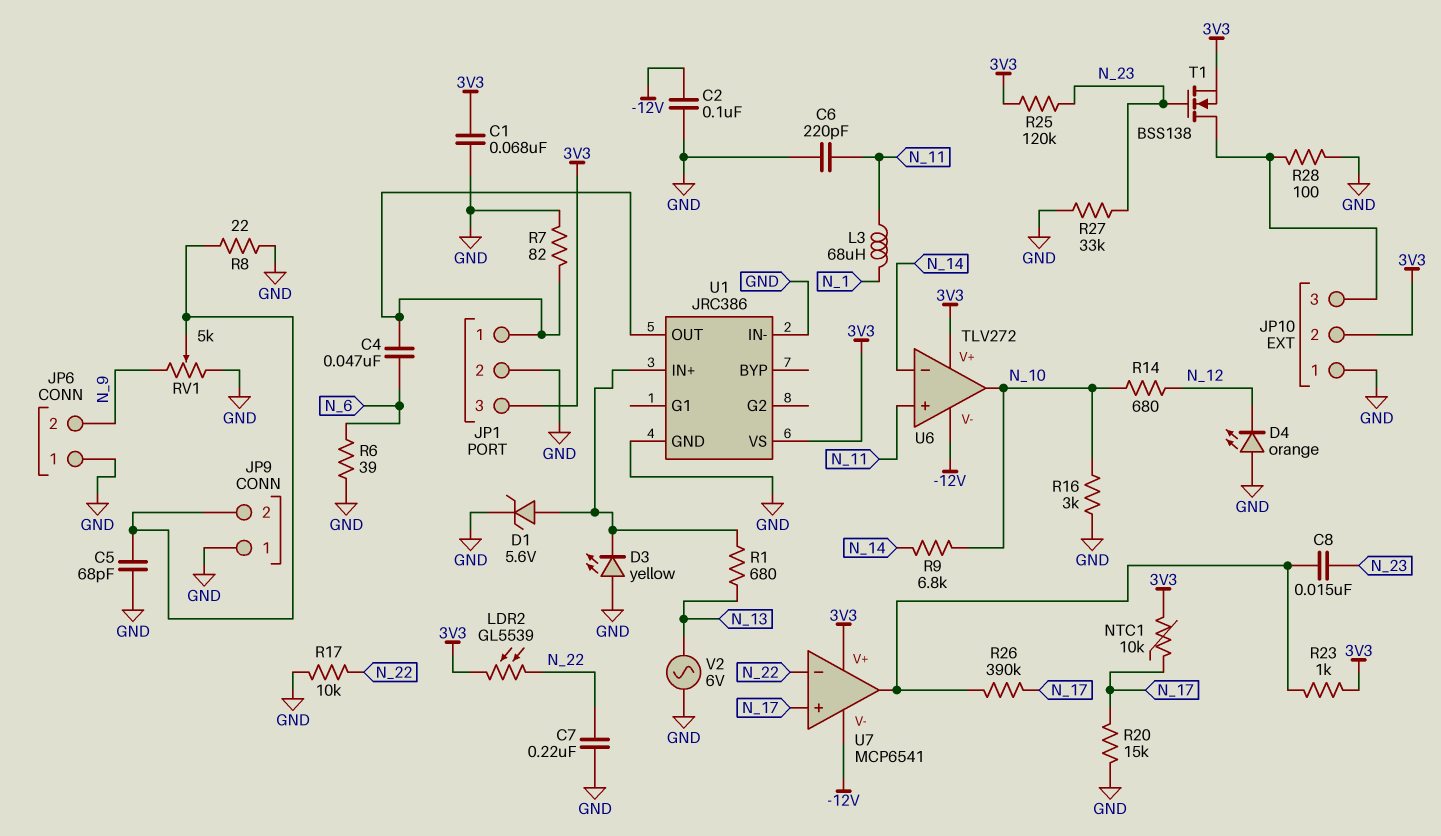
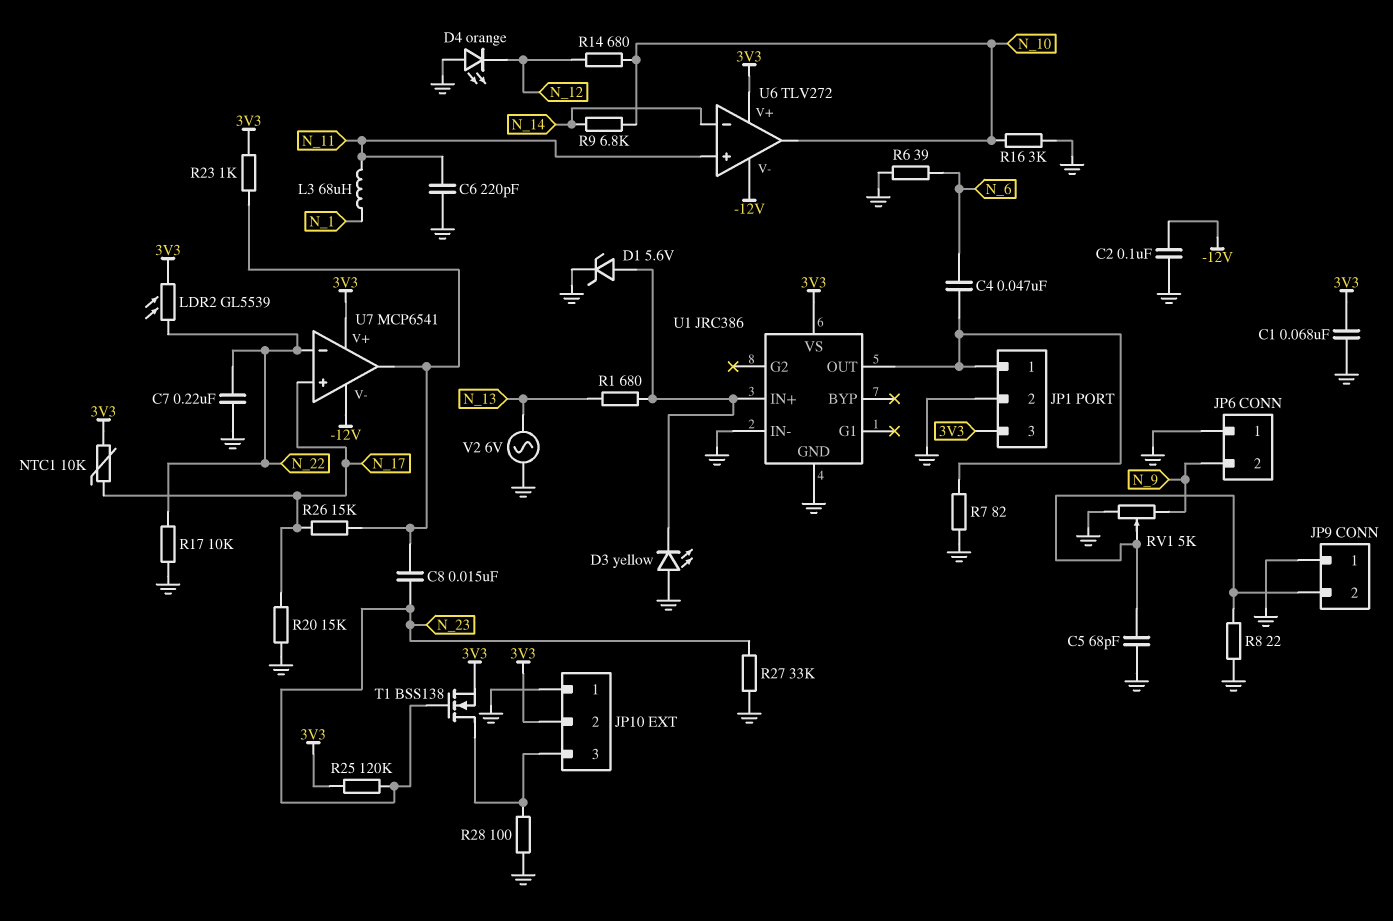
R26: 390k (N_17, U7/out) -> 15k (N_17, U7/out)

